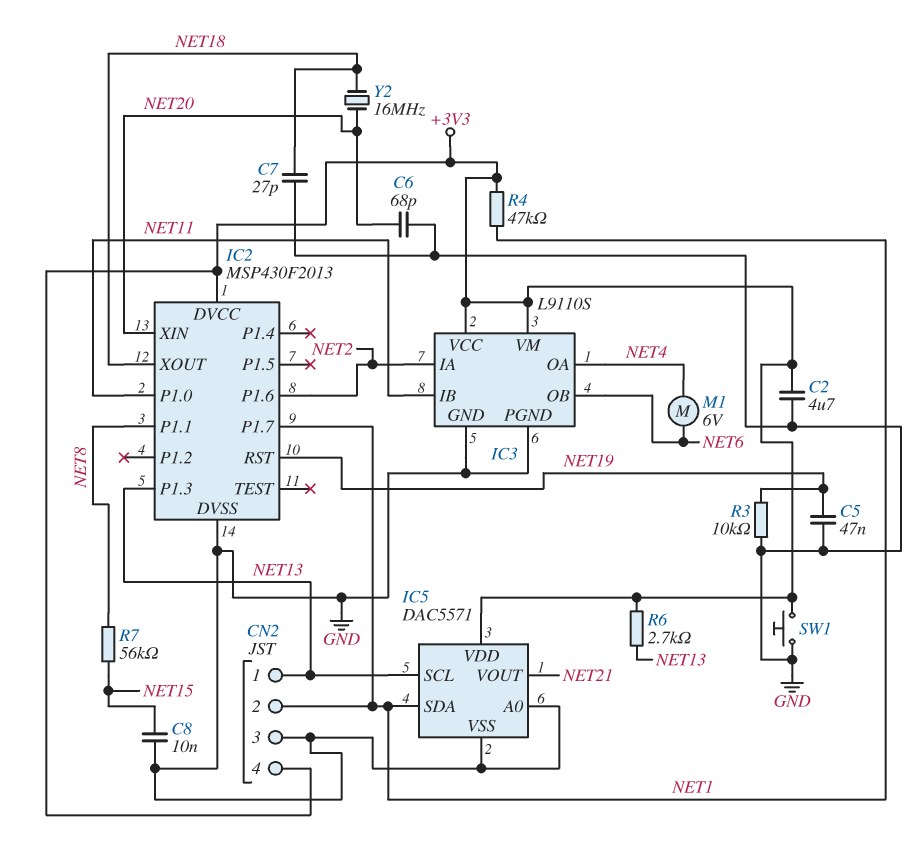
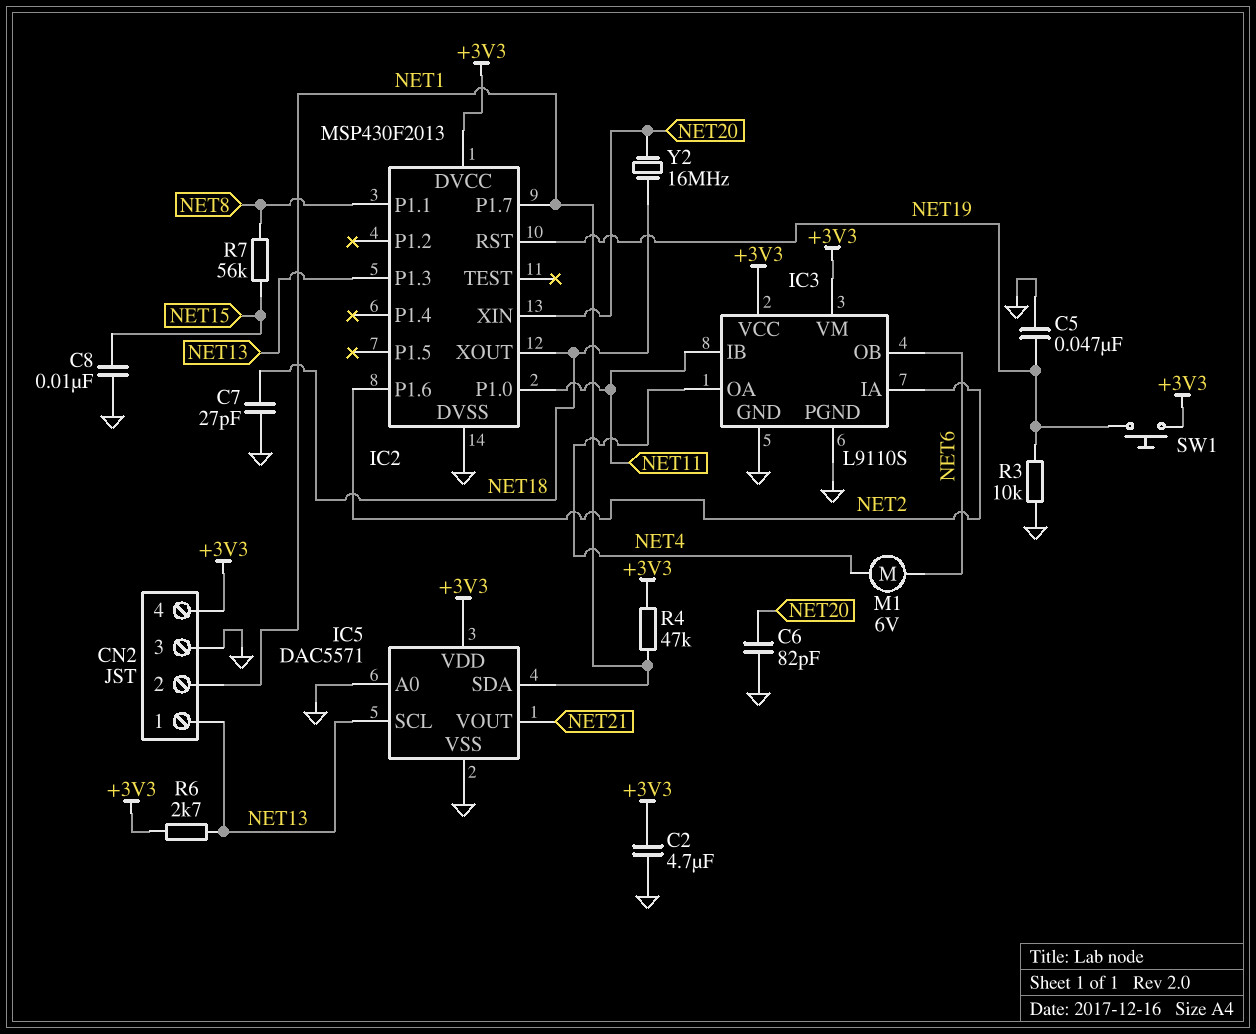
C6: 68pF (GND, NET20) -> 82pF (GND, NET20)
SW1: button (+3V3, GND) -> button (+3V3, NET19)

